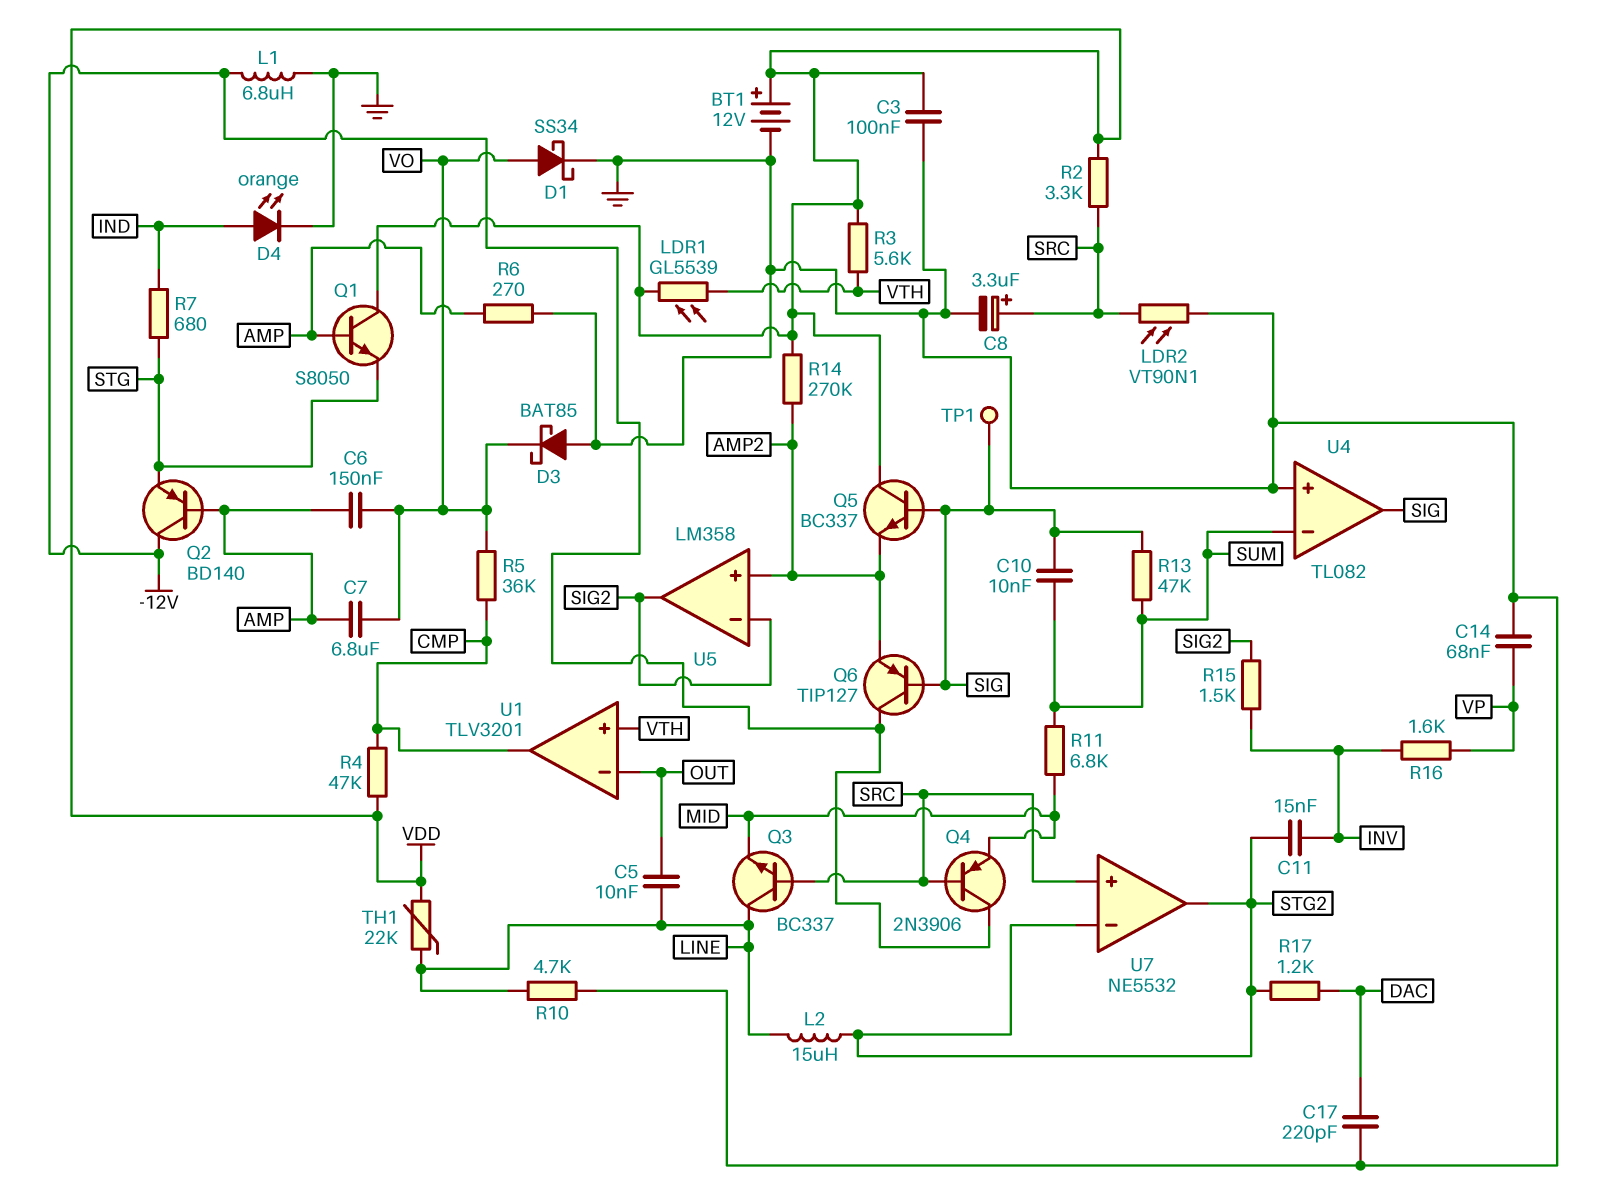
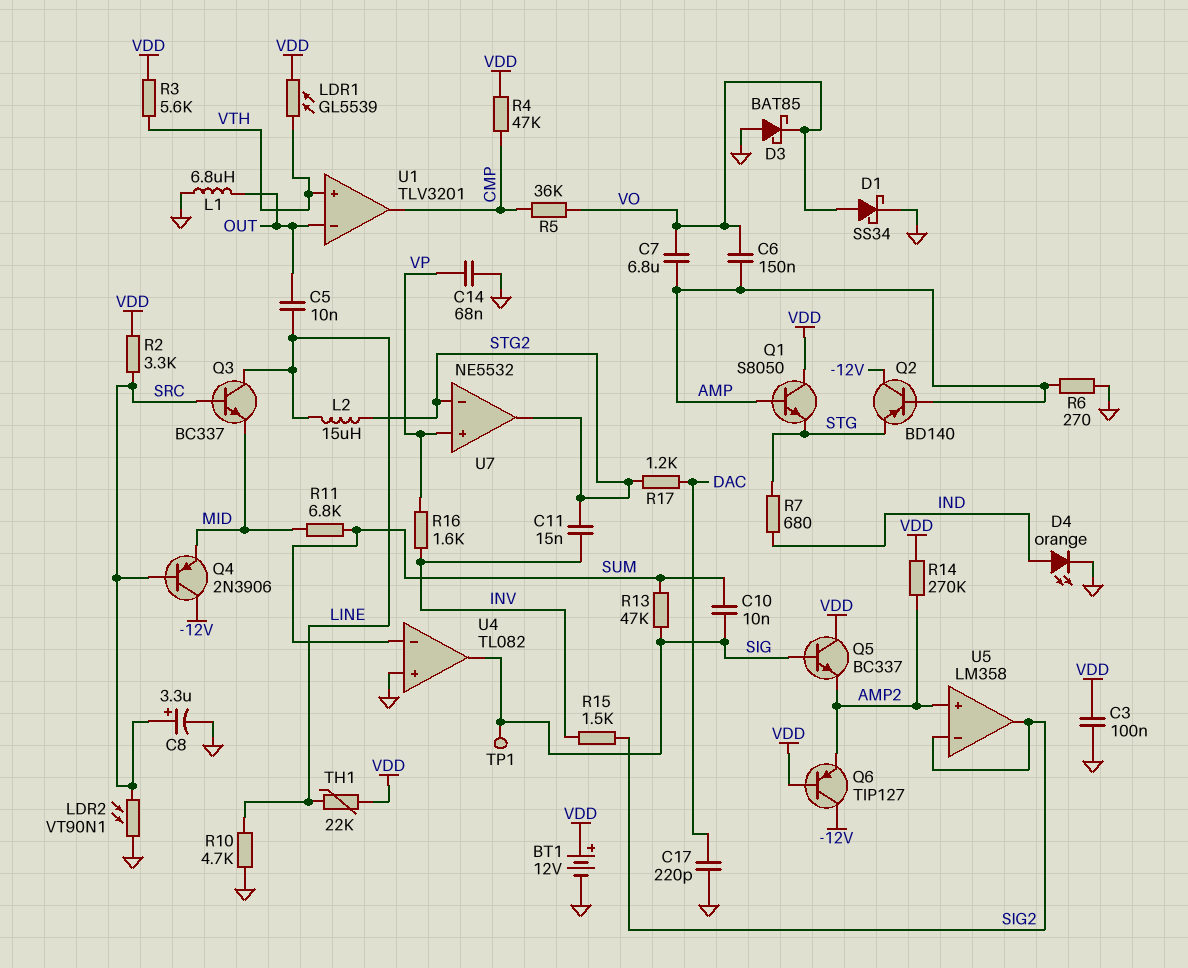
L1: 6.8uH (-12V, GND) -> 6.8uH (GND, OUT)
Q6: PNP TIP127 (B SIG, C -12V, E AMP2) -> PNP TIP127 (B VDD, C -12V, E AMP2)
U7 pin in+: SRC -> VP

